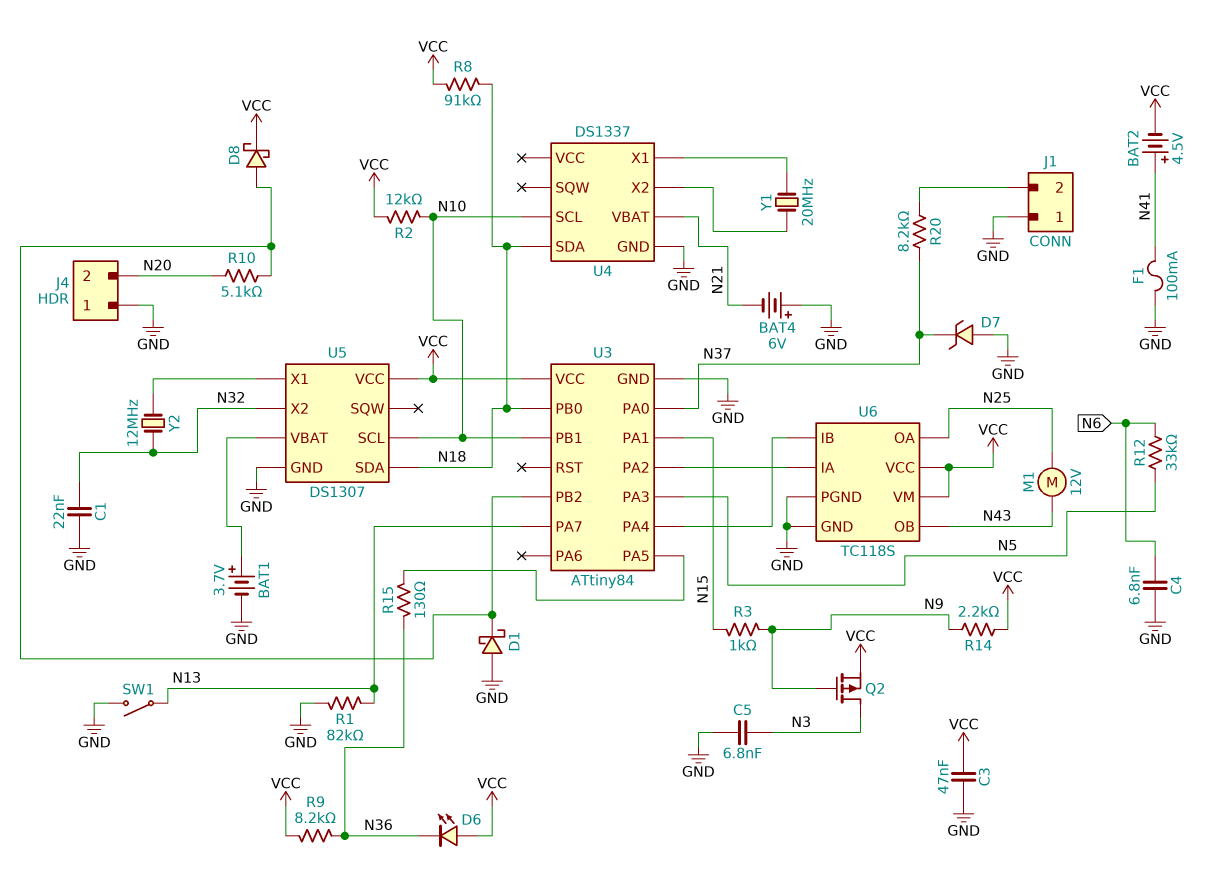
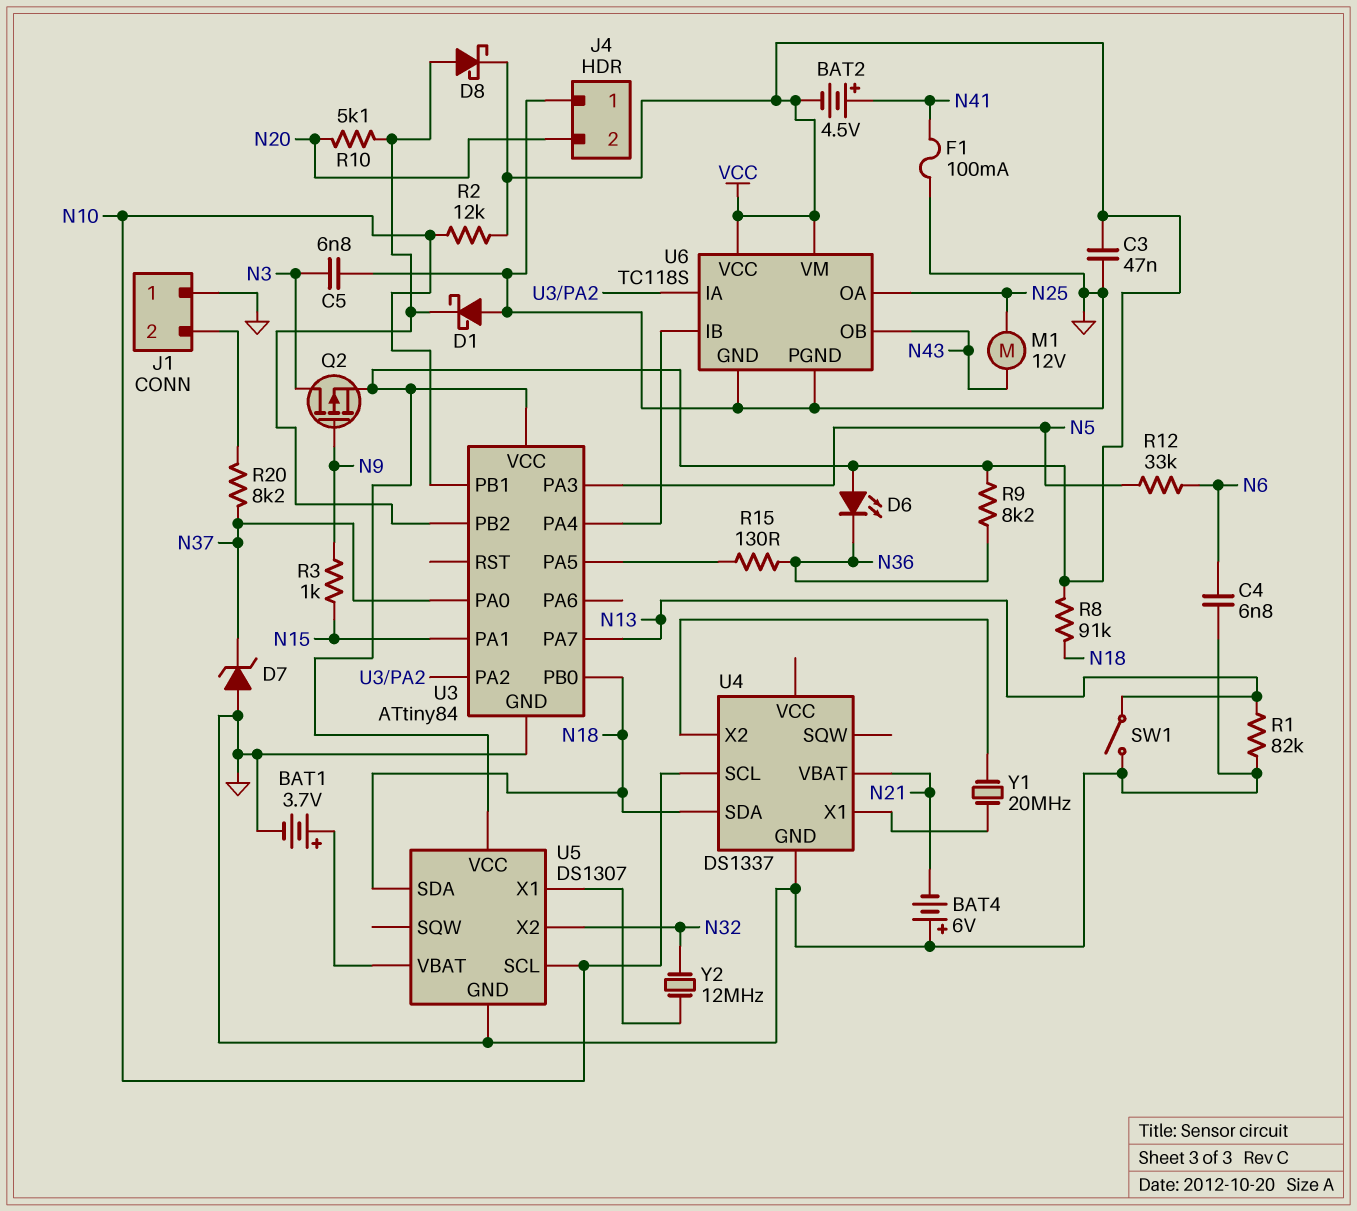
C1: 22nF (GND, N32) -> none
R14: 2.2k (N9, VCC) -> none

